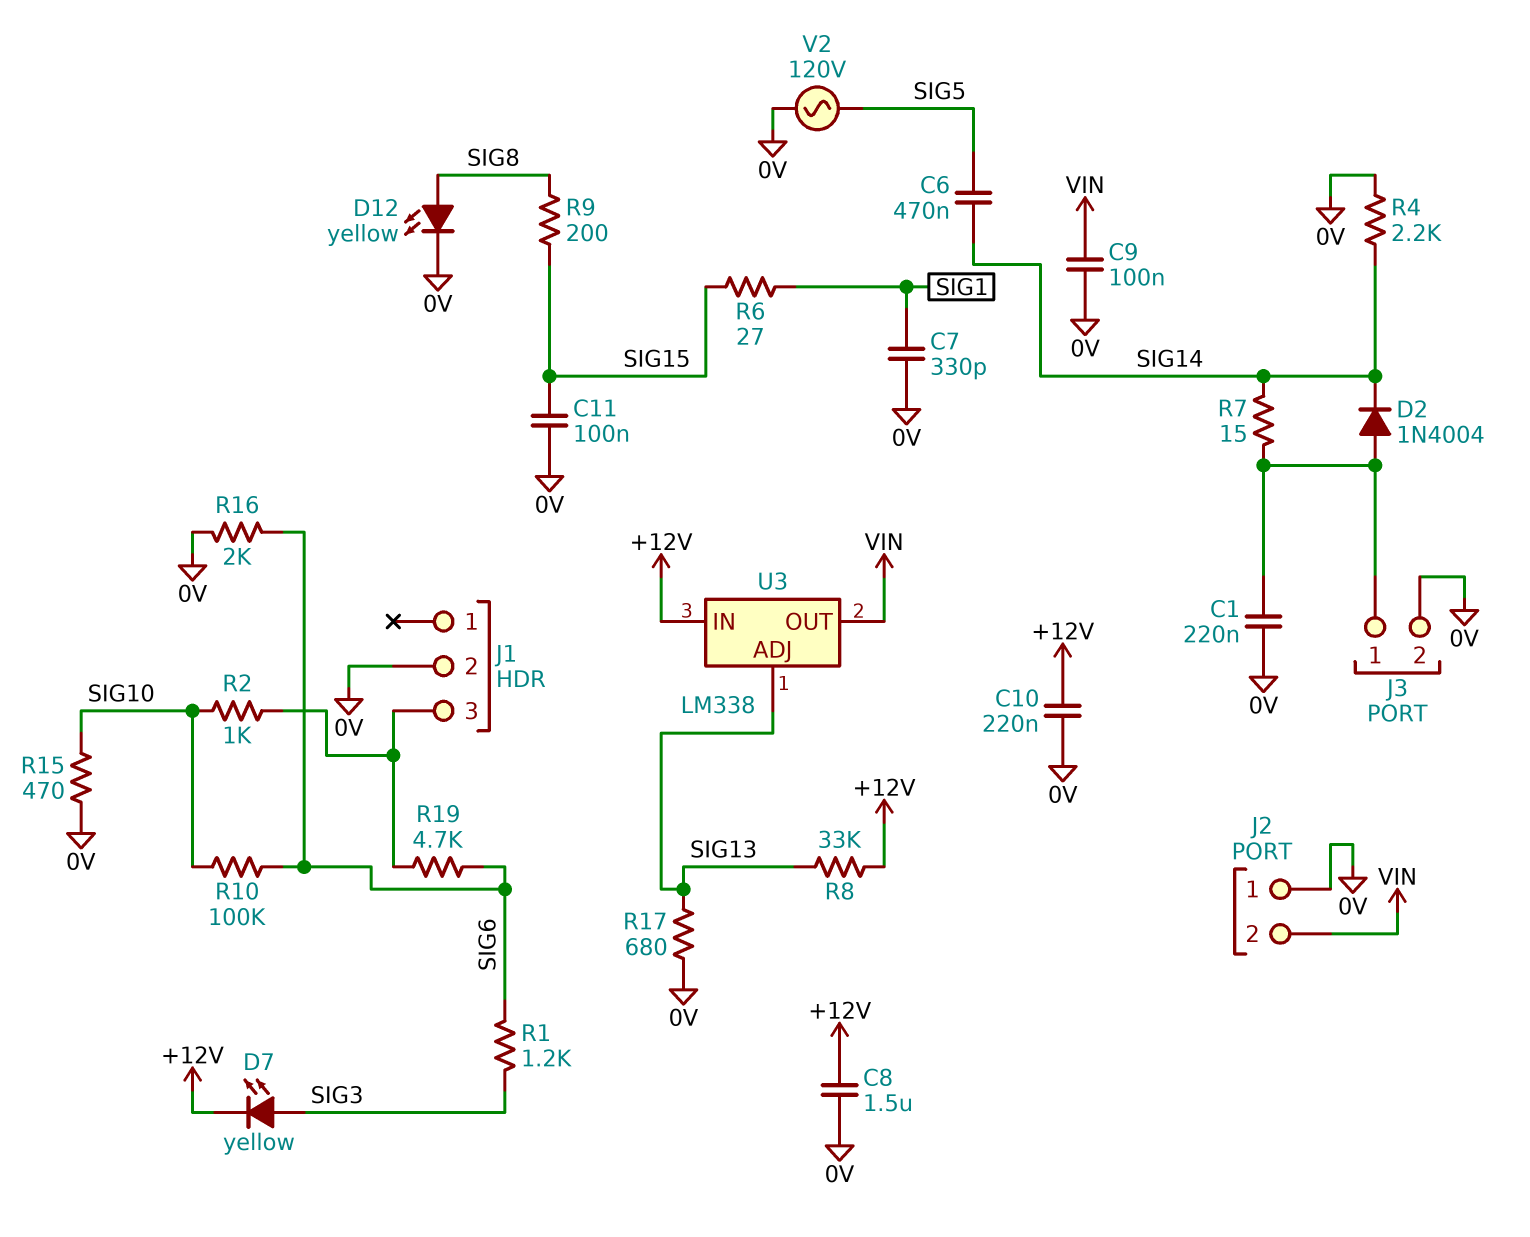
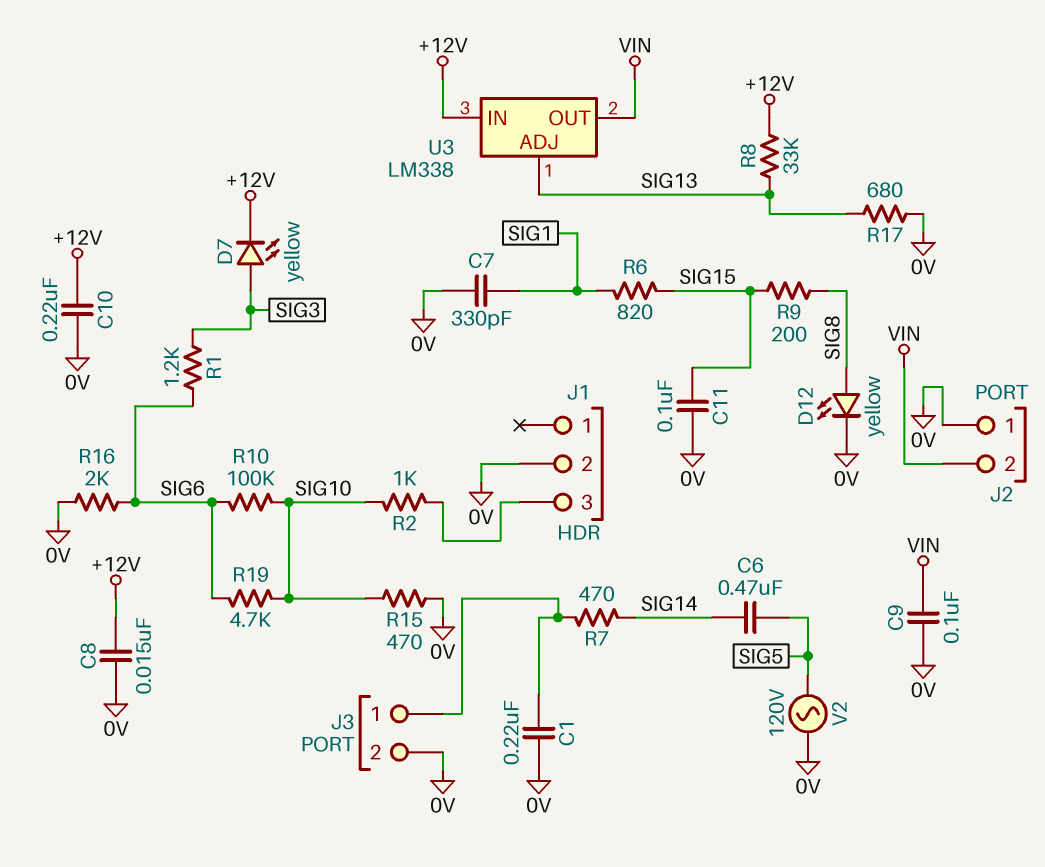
C8: 1.5uF (+12V, 0V) -> 15nF (+12V, 0V)
D2: diode 1N4004 (A J3/1, K SIG14) -> none
R4: 2.2k (0V, SIG14) -> none
R6: 27 (SIG1, SIG15) -> 820 (SIG1, SIG15)
R7: 15 (J3/1, SIG14) -> 470 (J3/1, SIG14)
R19: 4.7k (J1/3, SIG6) -> 4.7k (SIG6, SIG10)

